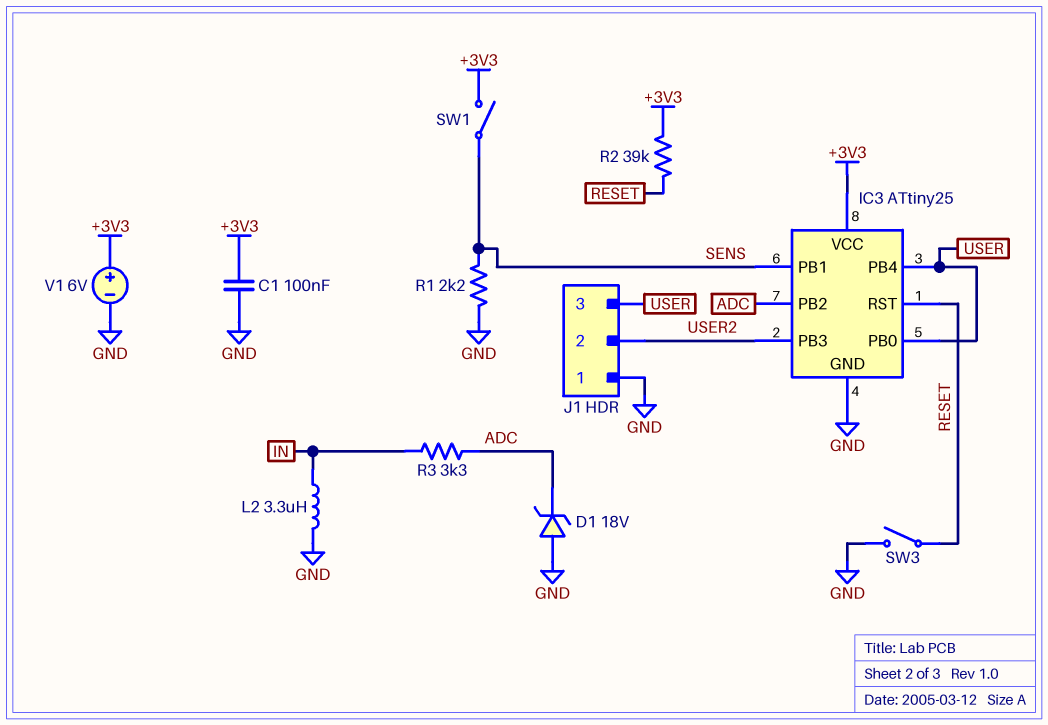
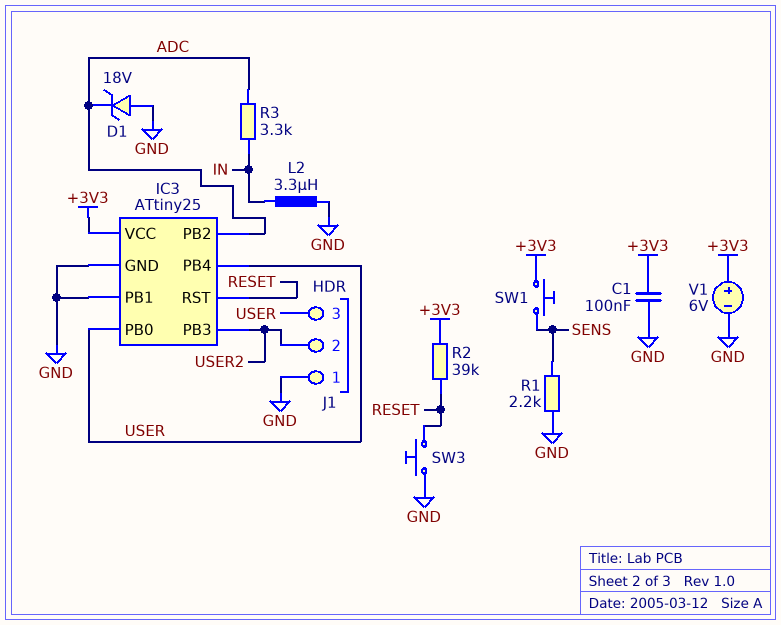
IC3 pin PB1: SENS -> GND
SW1: switch (+3V3, SENS) -> button (+3V3, SENS)
SW3: switch (GND, RESET) -> button (GND, RESET)

